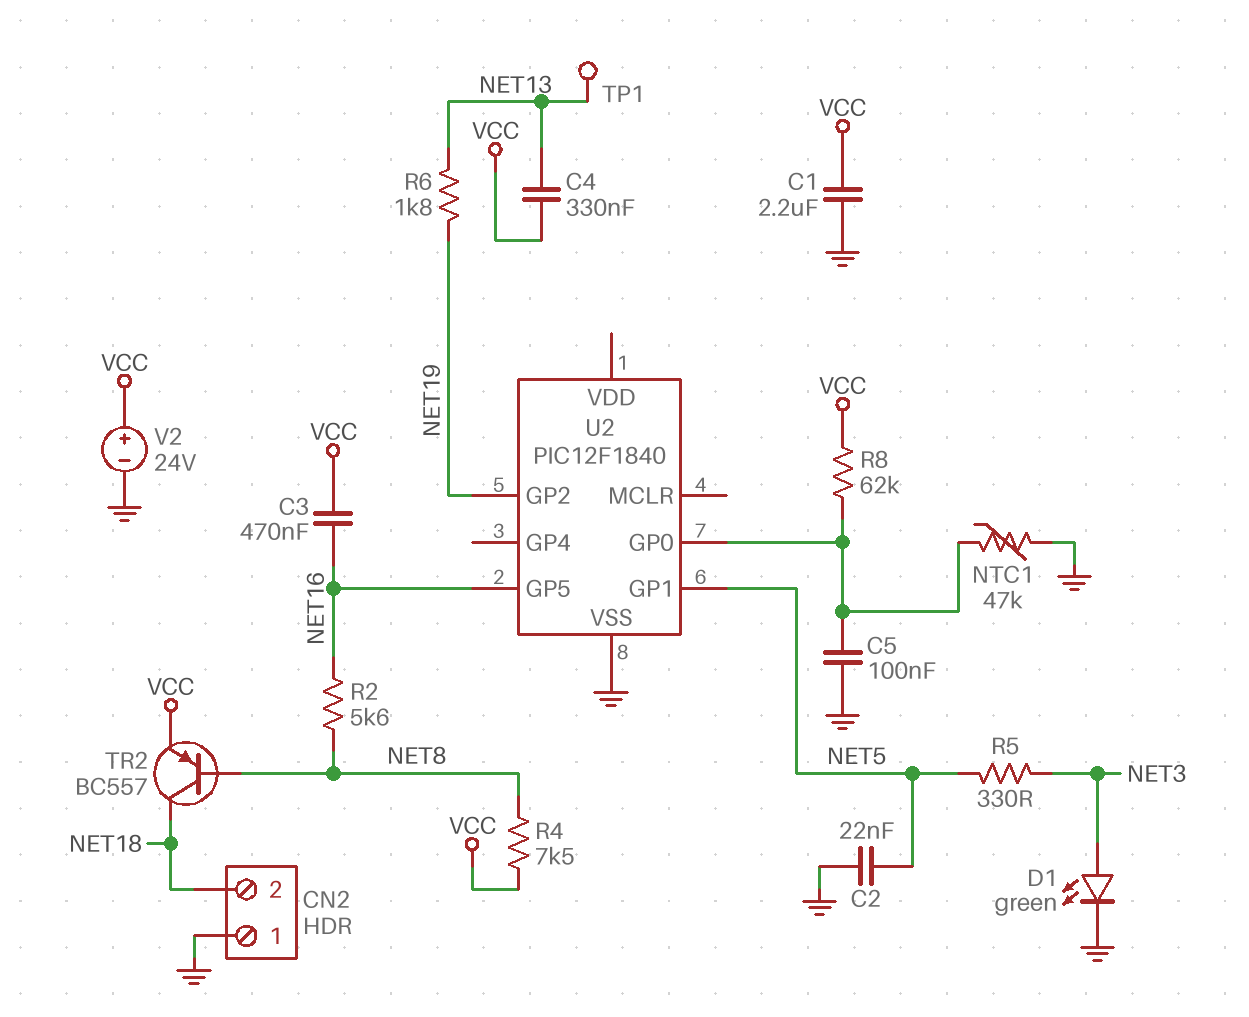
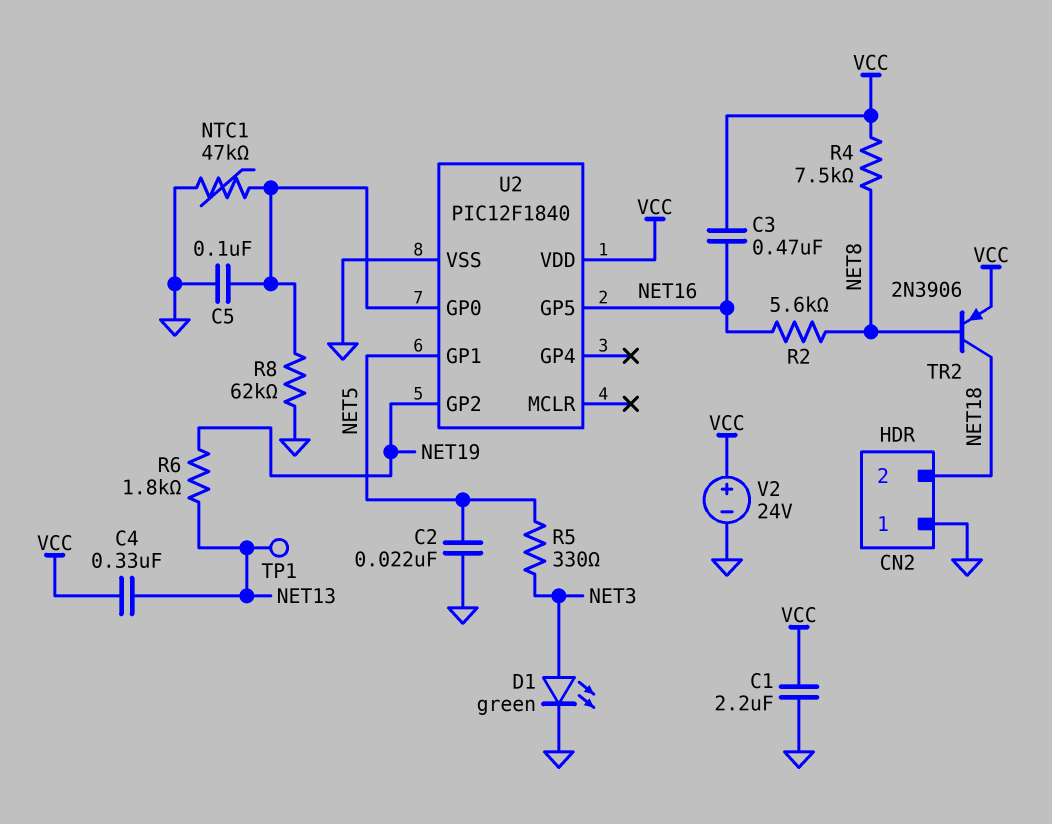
R8: 62k (U2/GP0, VCC) -> 62k (GND, U2/GP0)
TR2: PNP BC557 (B NET8, C NET18, E VCC) -> PNP 2N3906 (B NET8, C NET18, E VCC)
U2 pin VDD: none -> VCC

